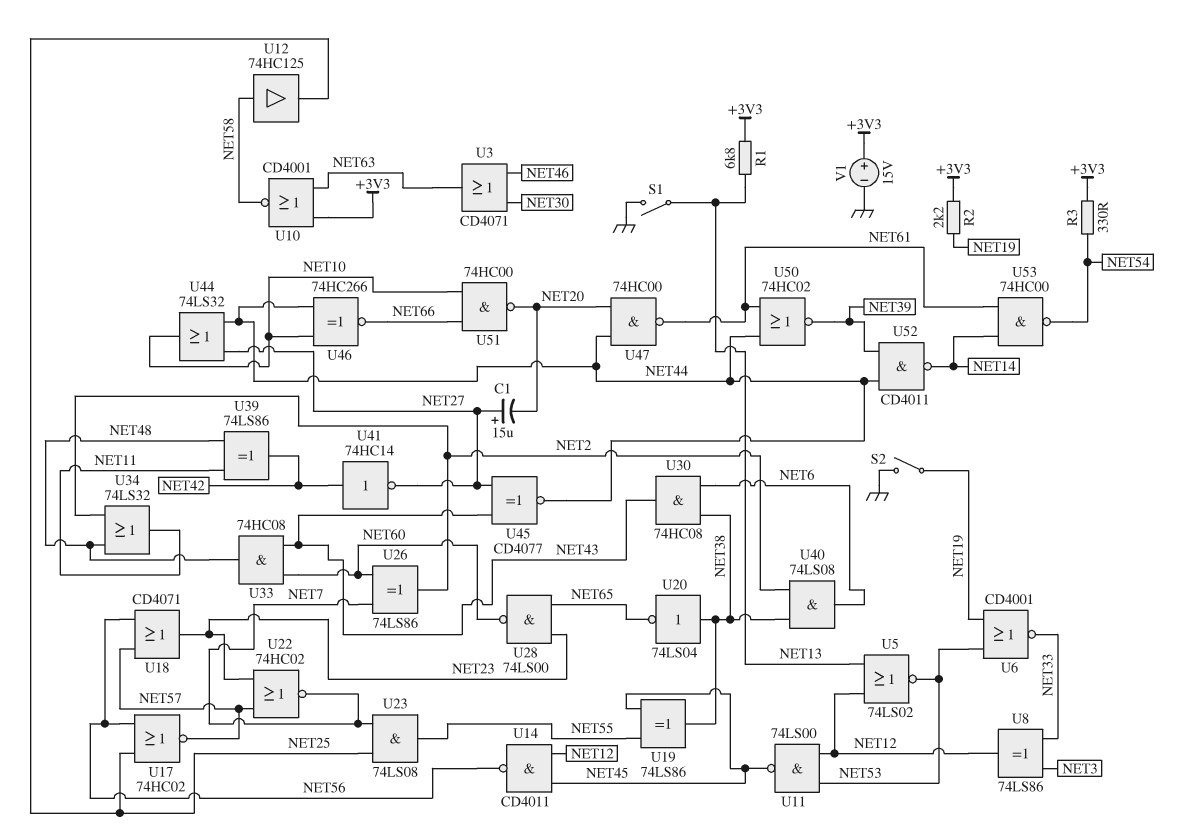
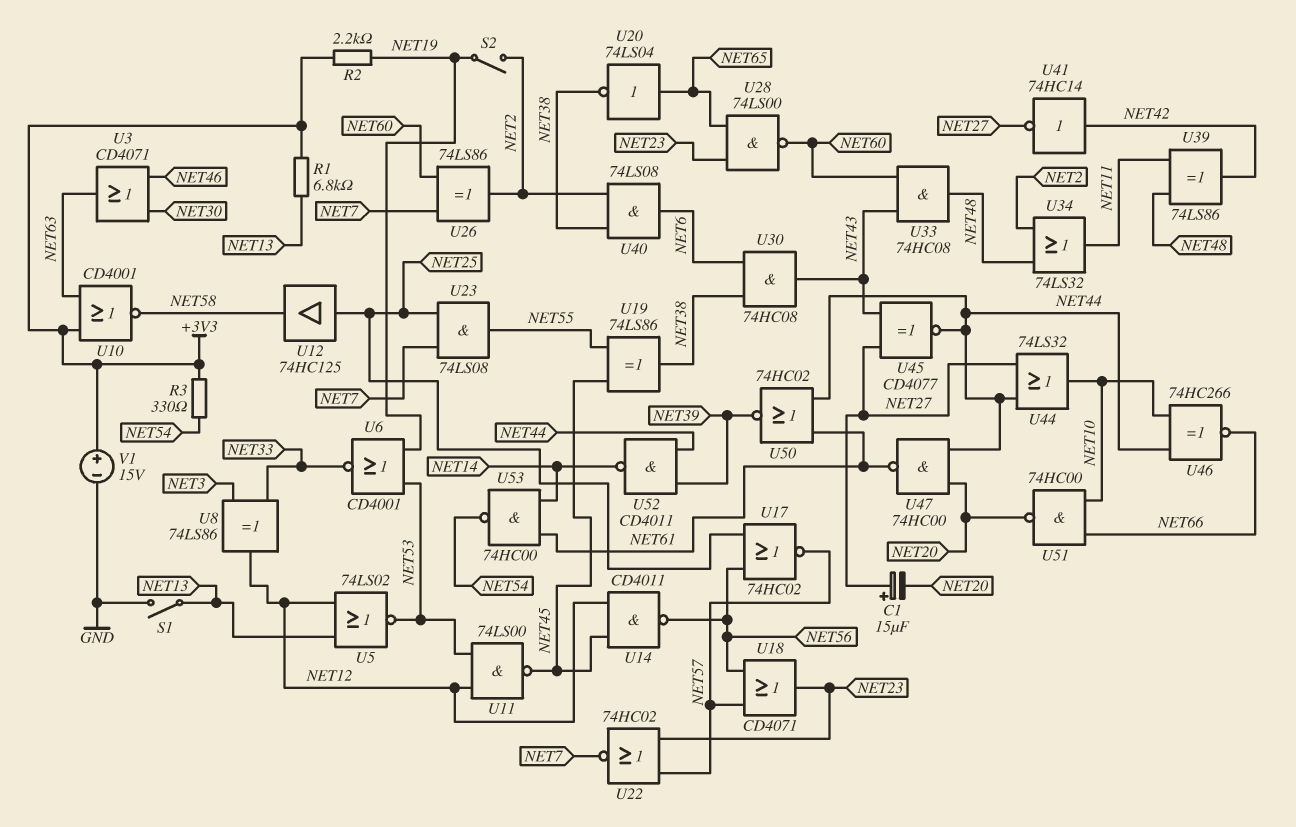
S2: switch (GND, NET19) -> switch (NET2, NET19)
U12: buffer 74HC125 (in NET58, out NET25) -> buffer 74HC125 (in NET25, out NET58)
U20: NOT 74LS04 (in NET38, out NET65) -> NOT 74LS04 (in NET65, out NET38)

